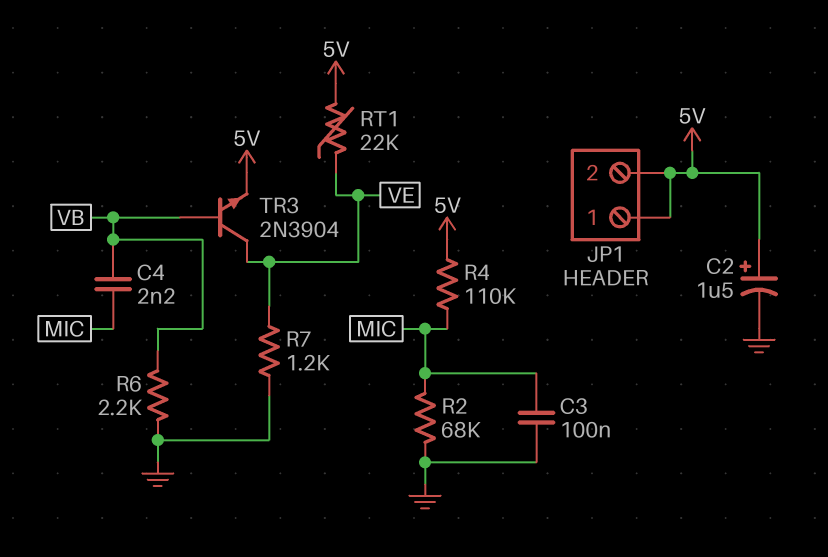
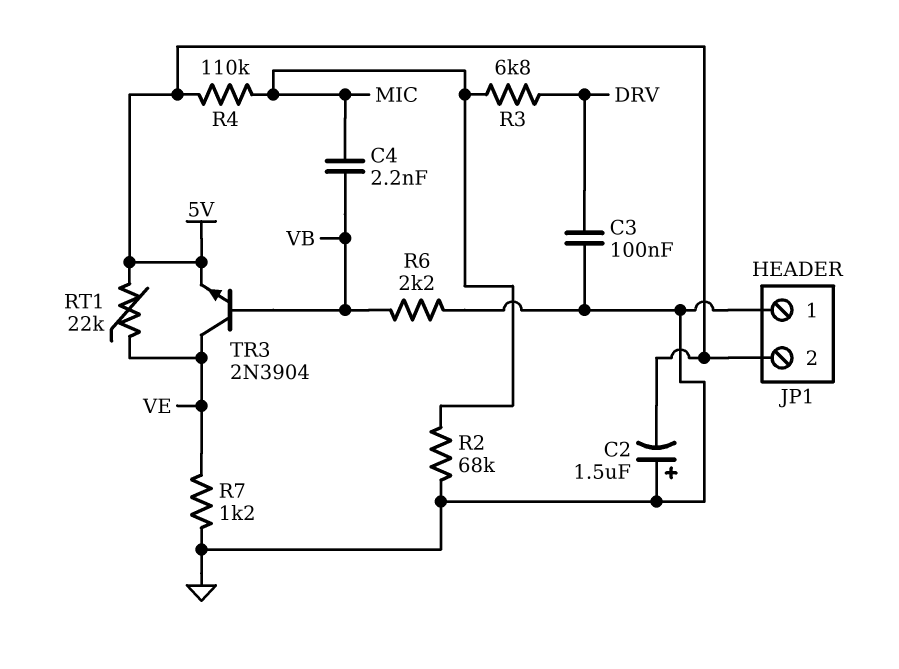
C2: 1.5uF (plus 5V, minus GND) -> 1.5uF (plus GND, minus 5V)
C3: 100nF (GND, MIC) -> 100nF (DRV, GND)
JP1 pin 1: 5V -> GND
R3: none -> 6.8k (DRV, MIC)

